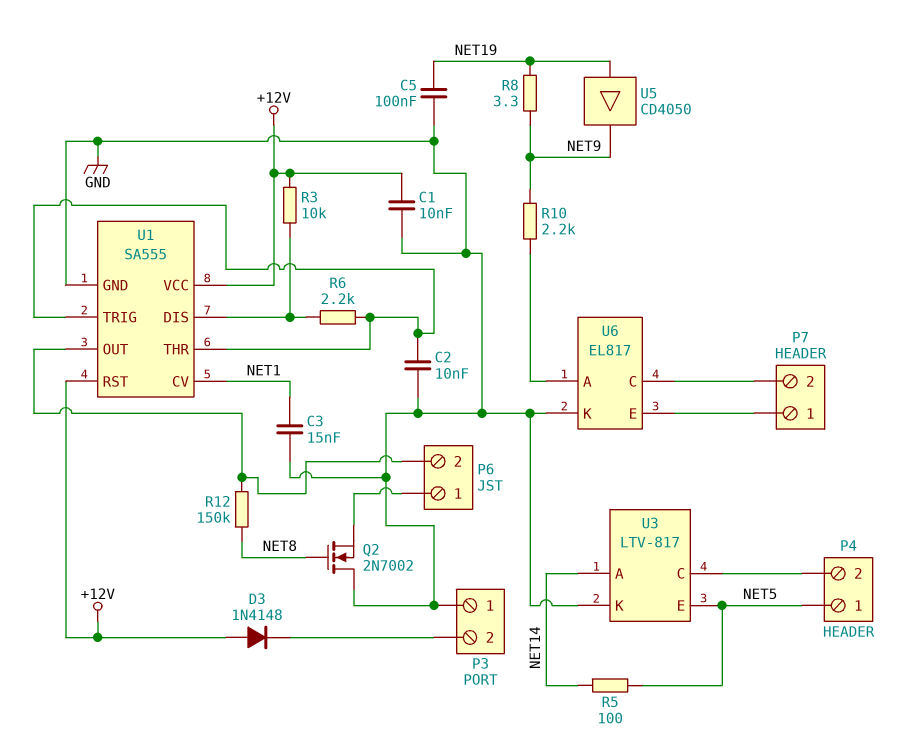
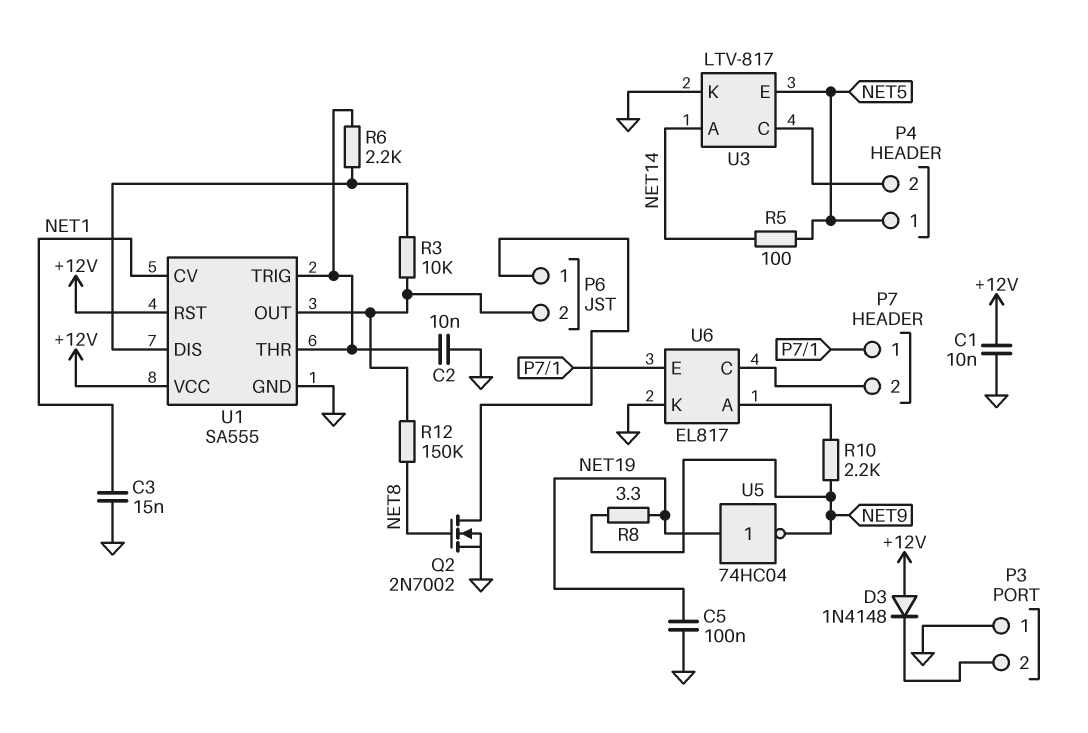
Q2: NMOS 2N7002 (G NET8, D GND, S P6/1) -> NMOS 2N7002 (G NET8, D P6/1, S GND)
R3: 10k (+12V, U1/DIS) -> 10k (P6/2, U1/DIS)
U5: buffer CD4050 (in NET19, out NET9) -> NOT 74HC04 (in NET19, out NET9)

